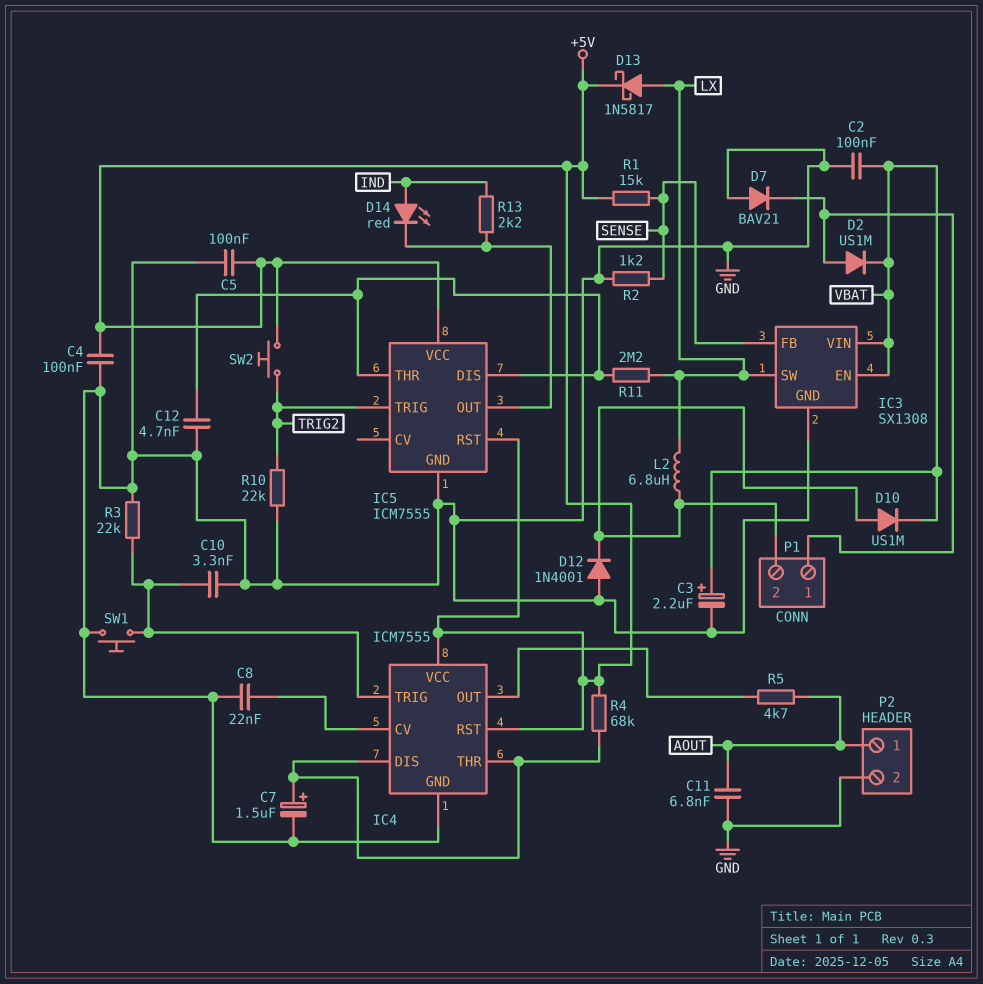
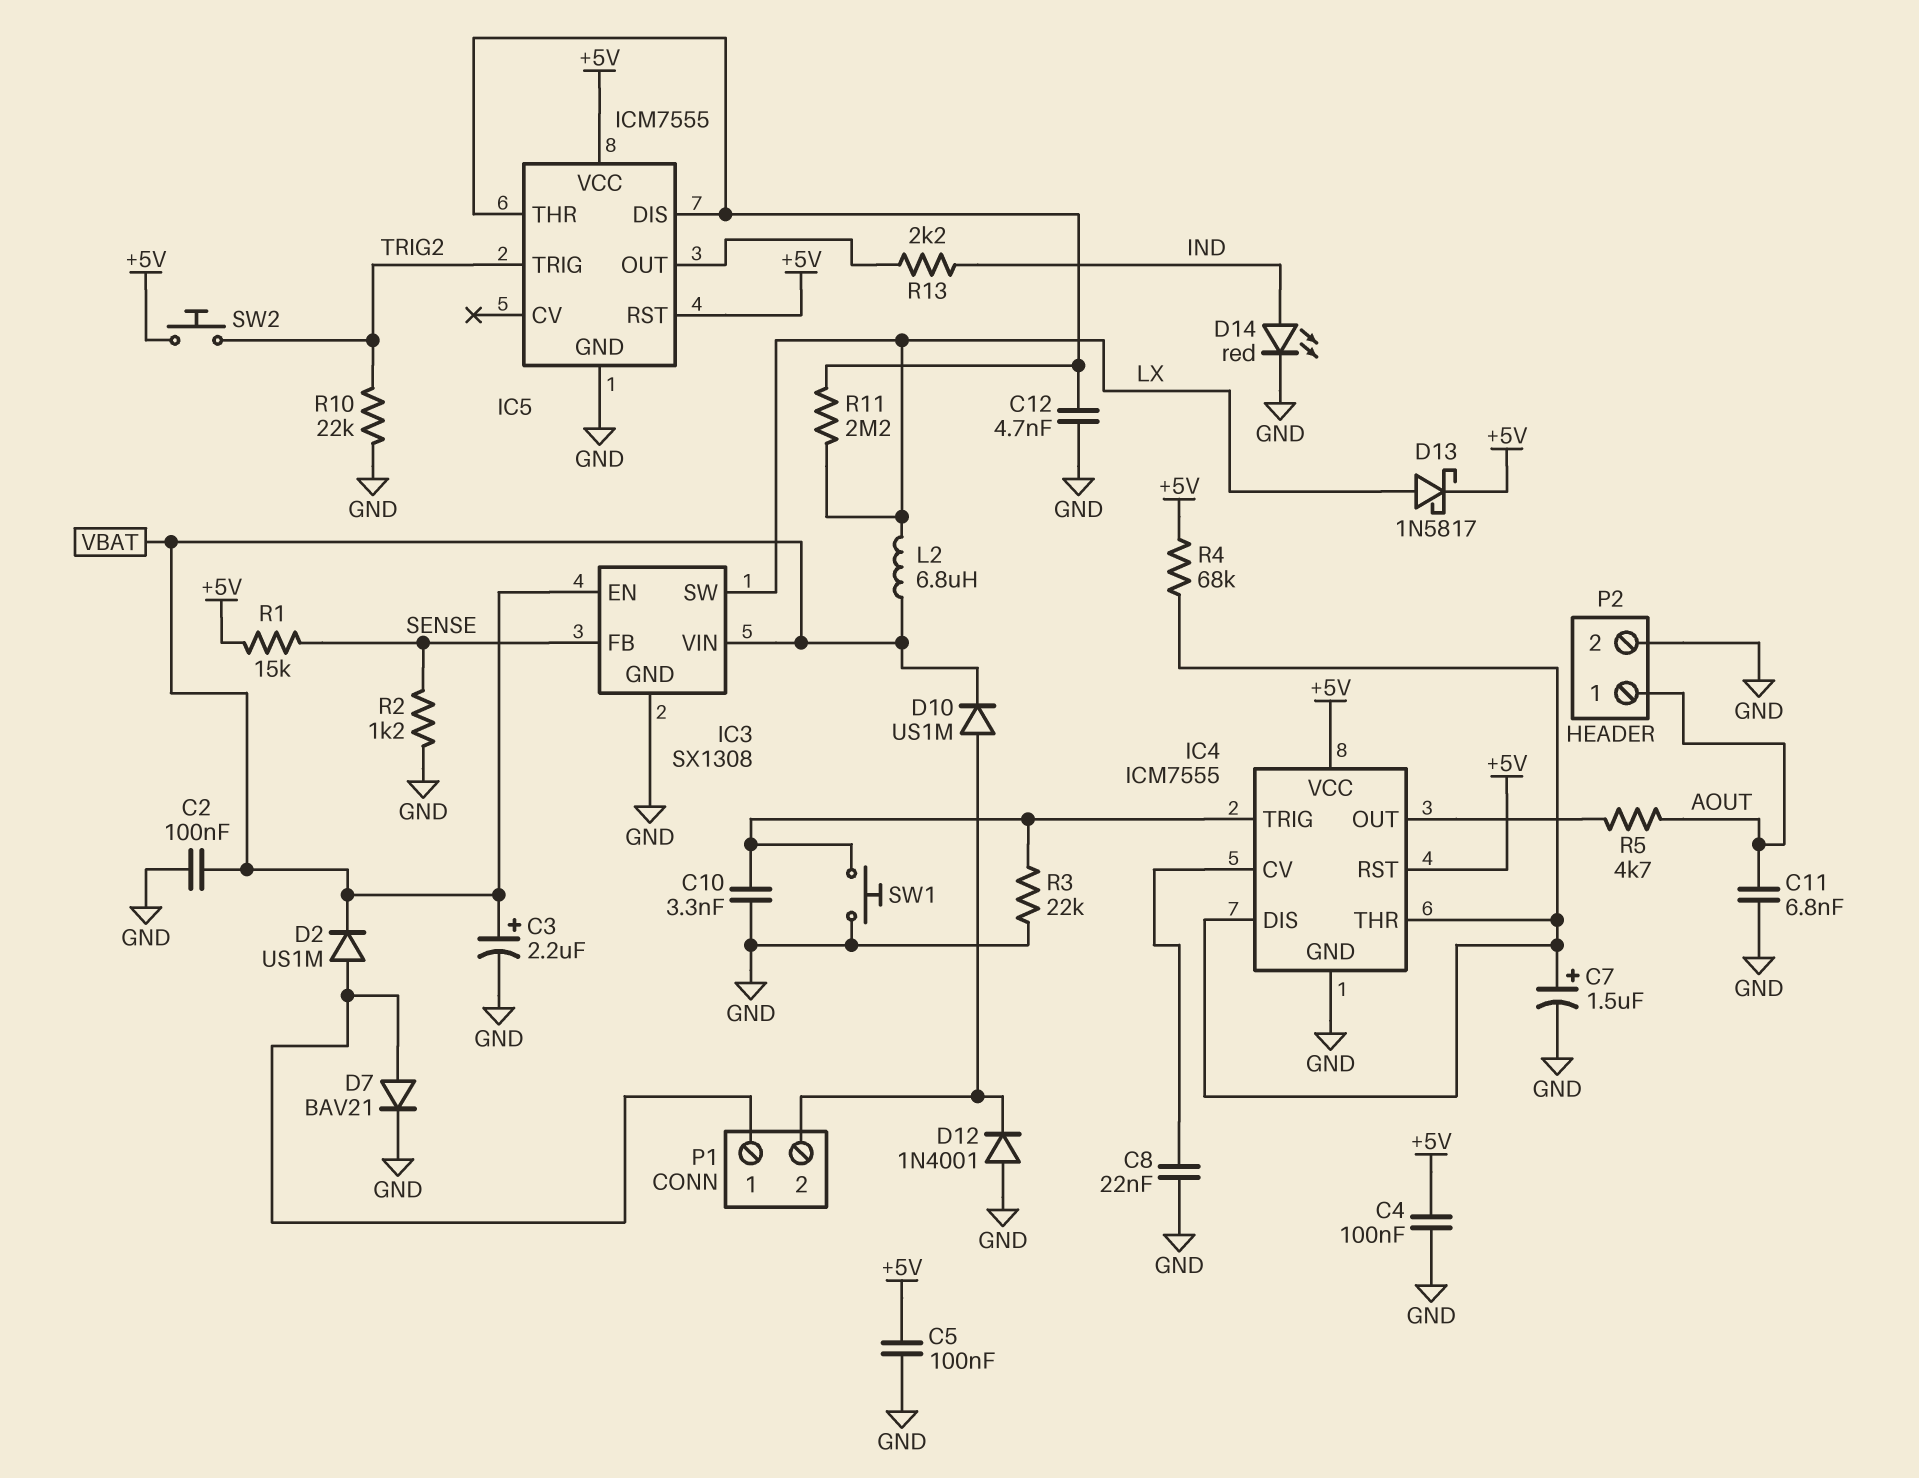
D7: diode BAV21 (A GND, K P1/1) -> diode BAV21 (A P1/1, K GND)
D14: LED red (A IND, K IC5/OUT) -> LED red (A IND, K GND)
L2: 6.8uH (LX, P1/2) -> 6.8uH (LX, VBAT)

